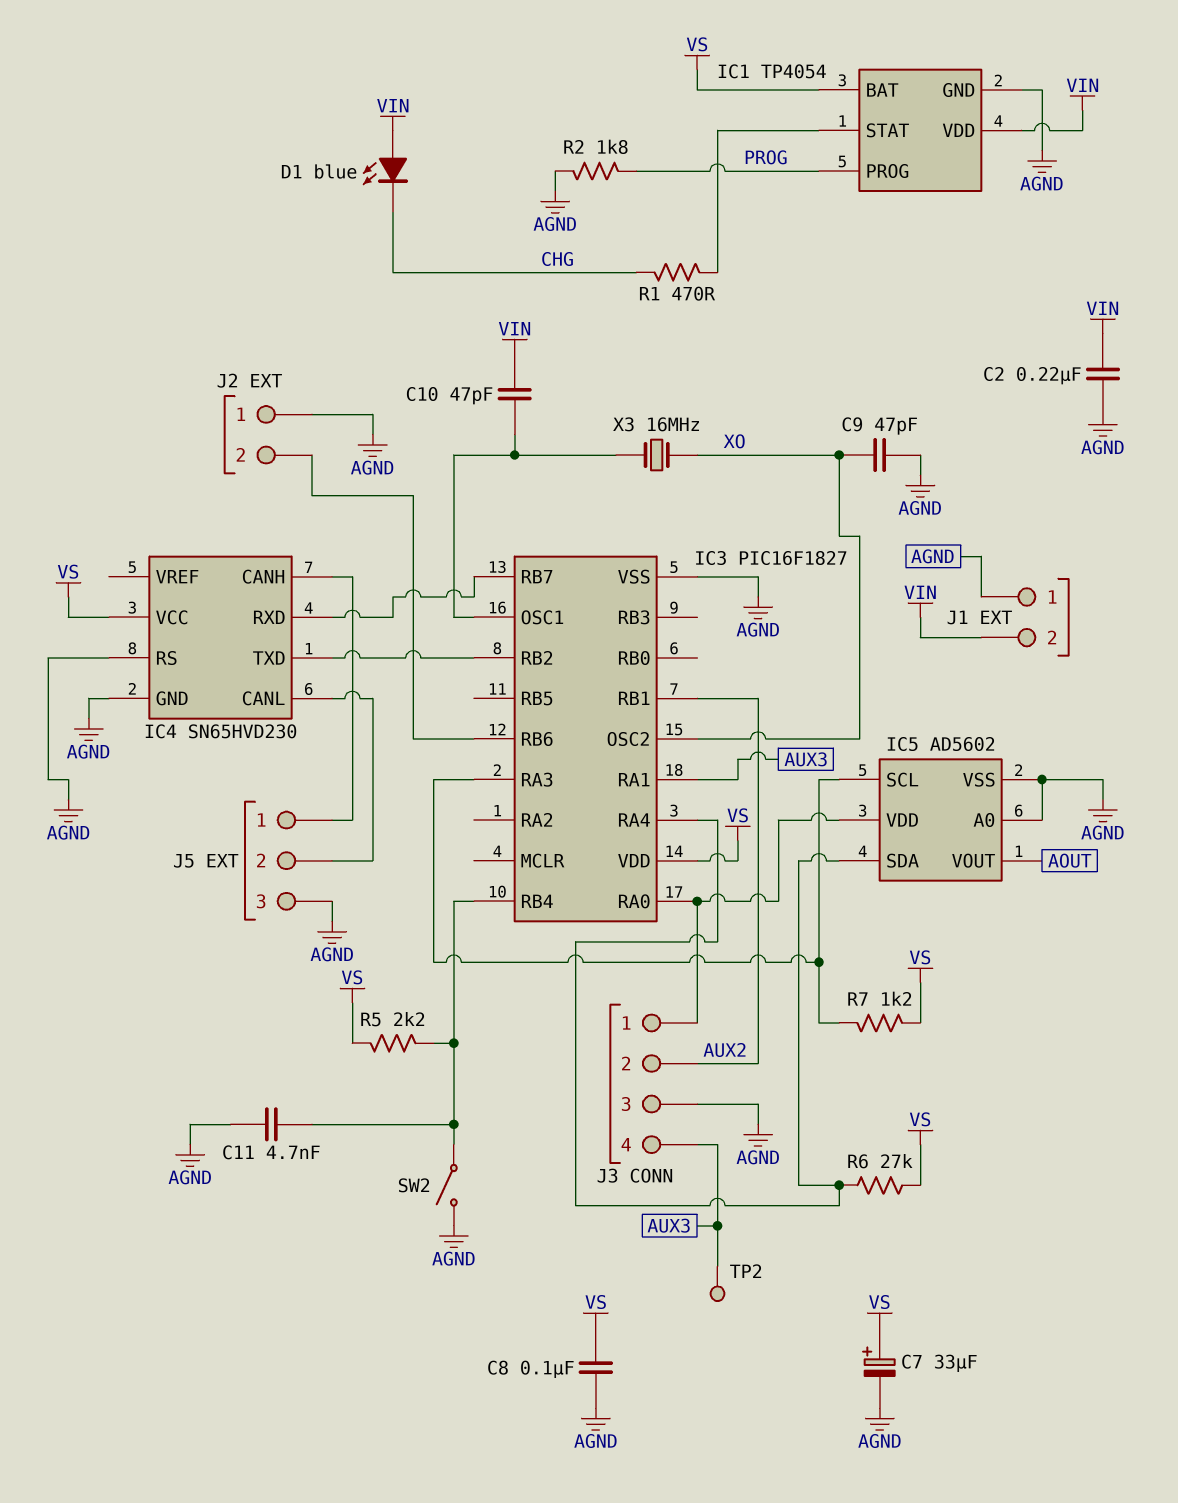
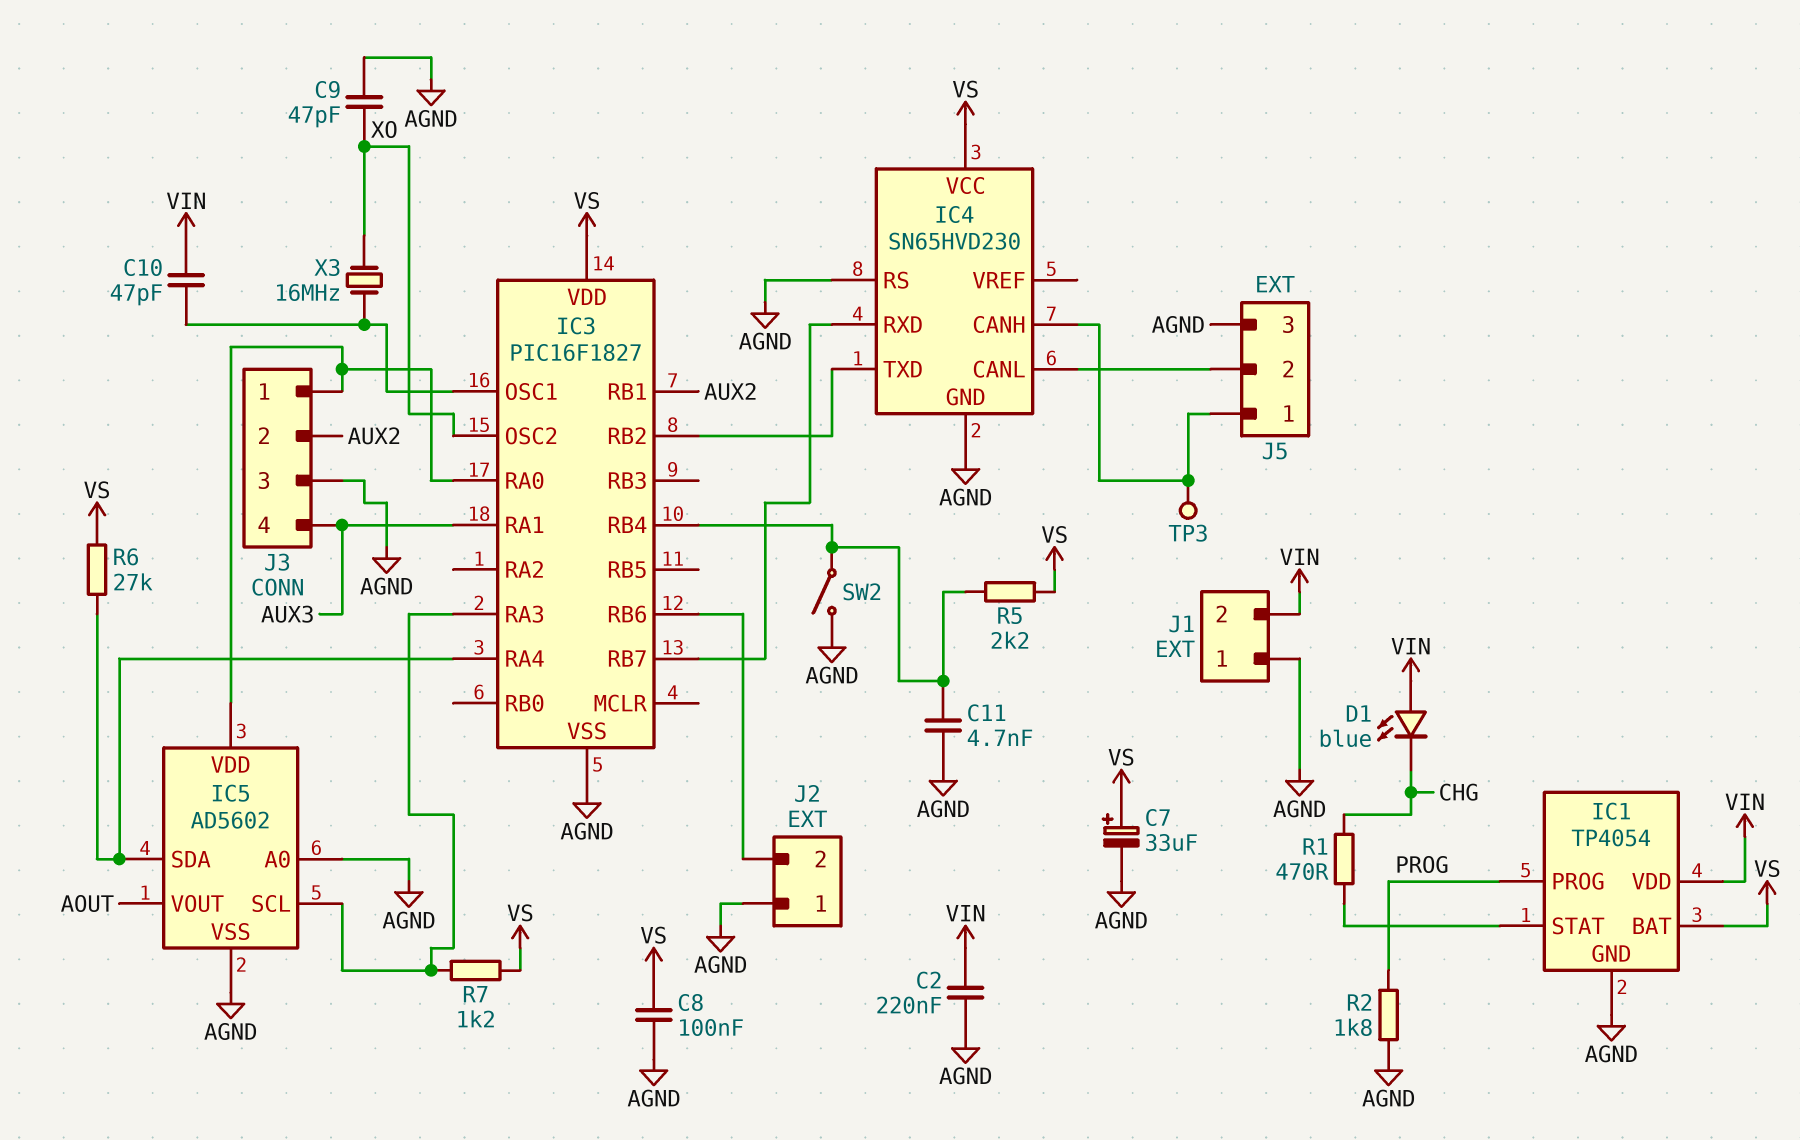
TP2: test point (AUX3) -> none
TP3: none -> test point (IC4/CANH)

